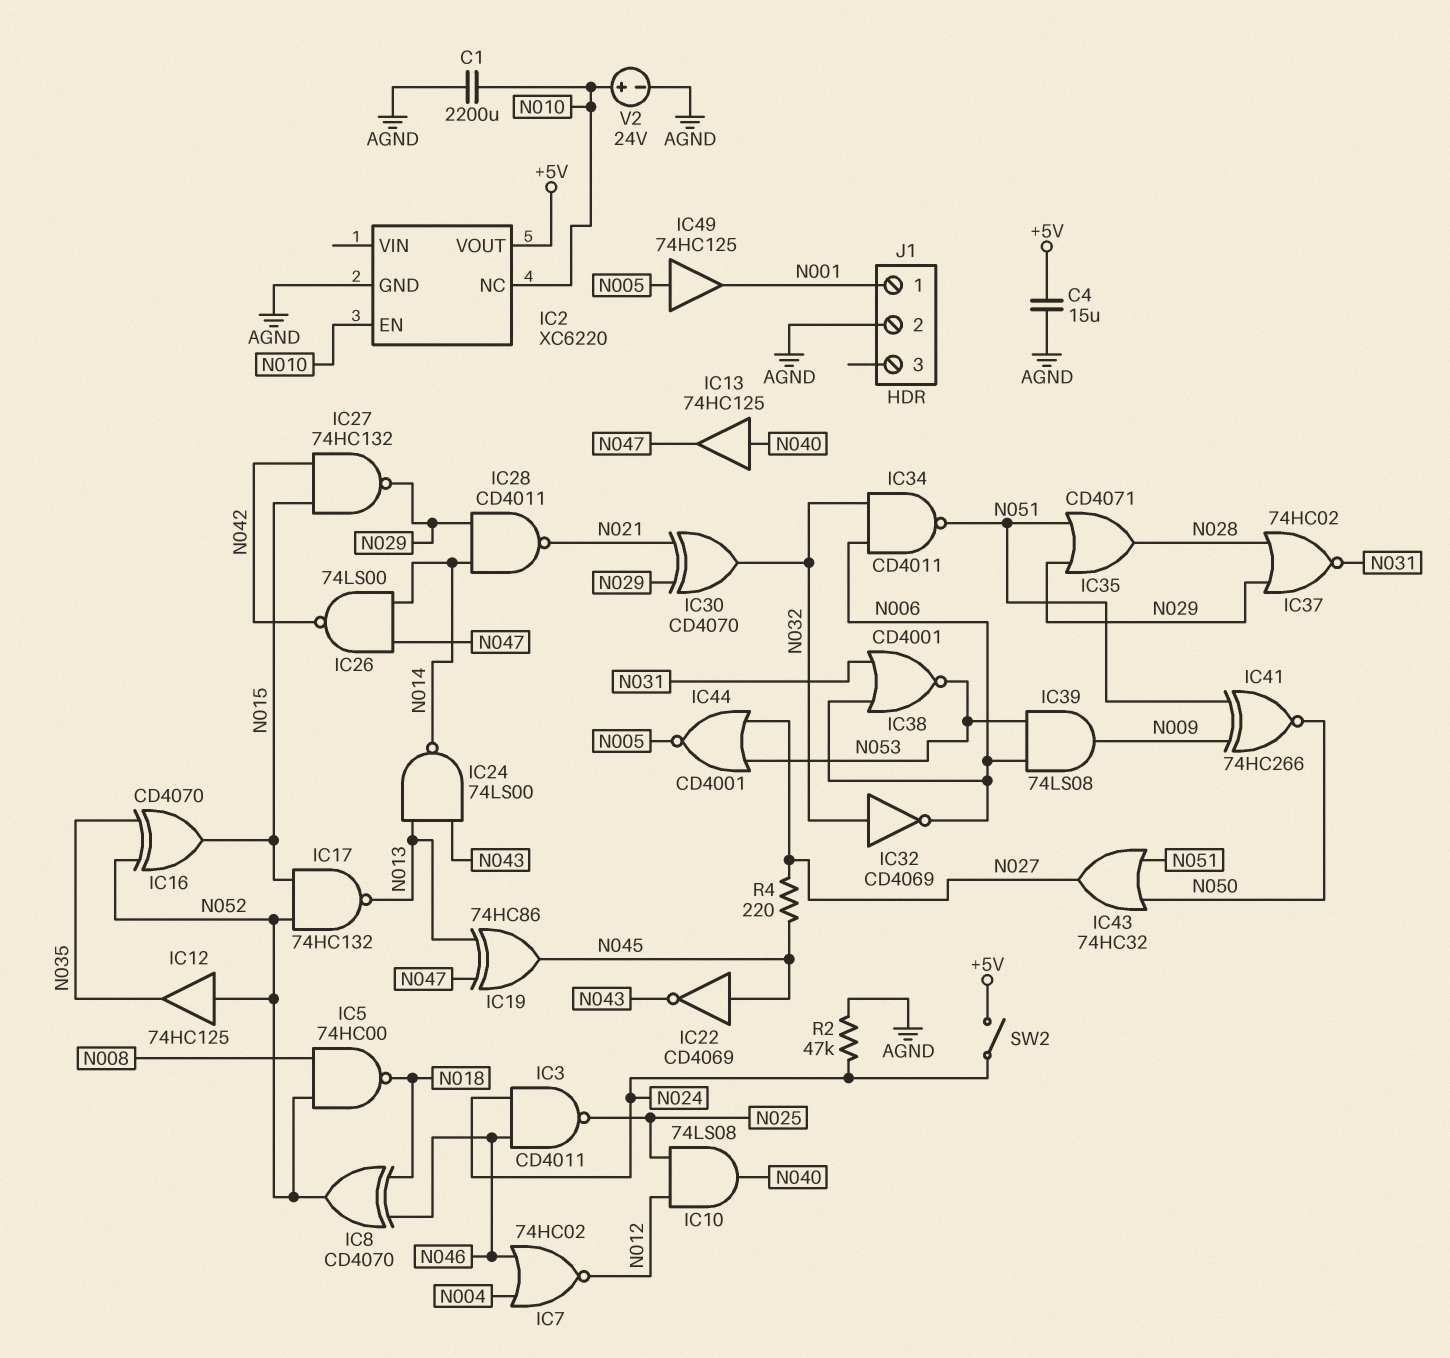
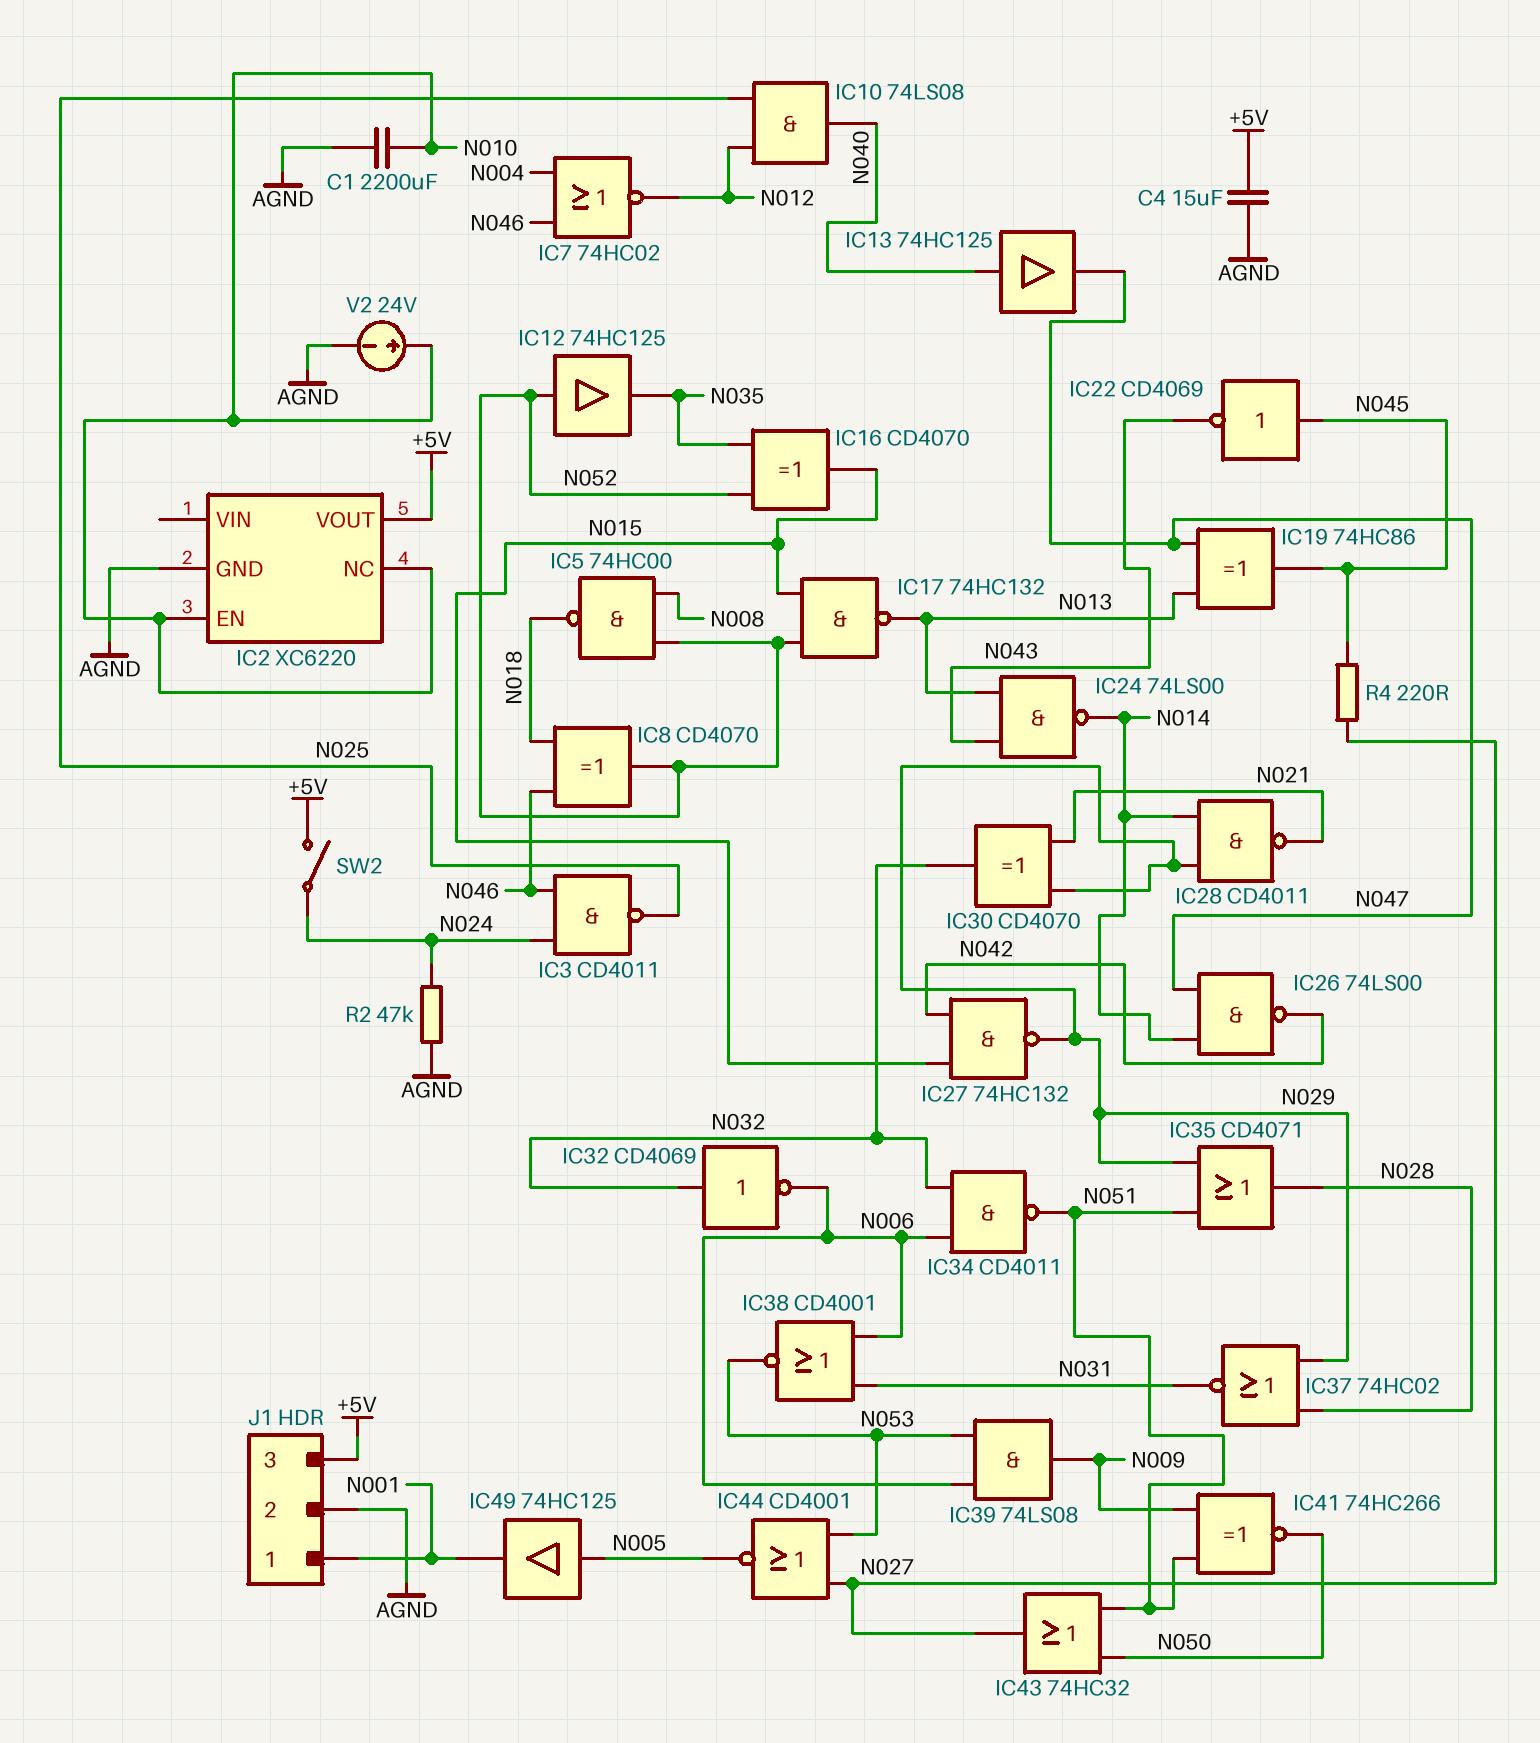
J1 pin 3: none -> +5V

